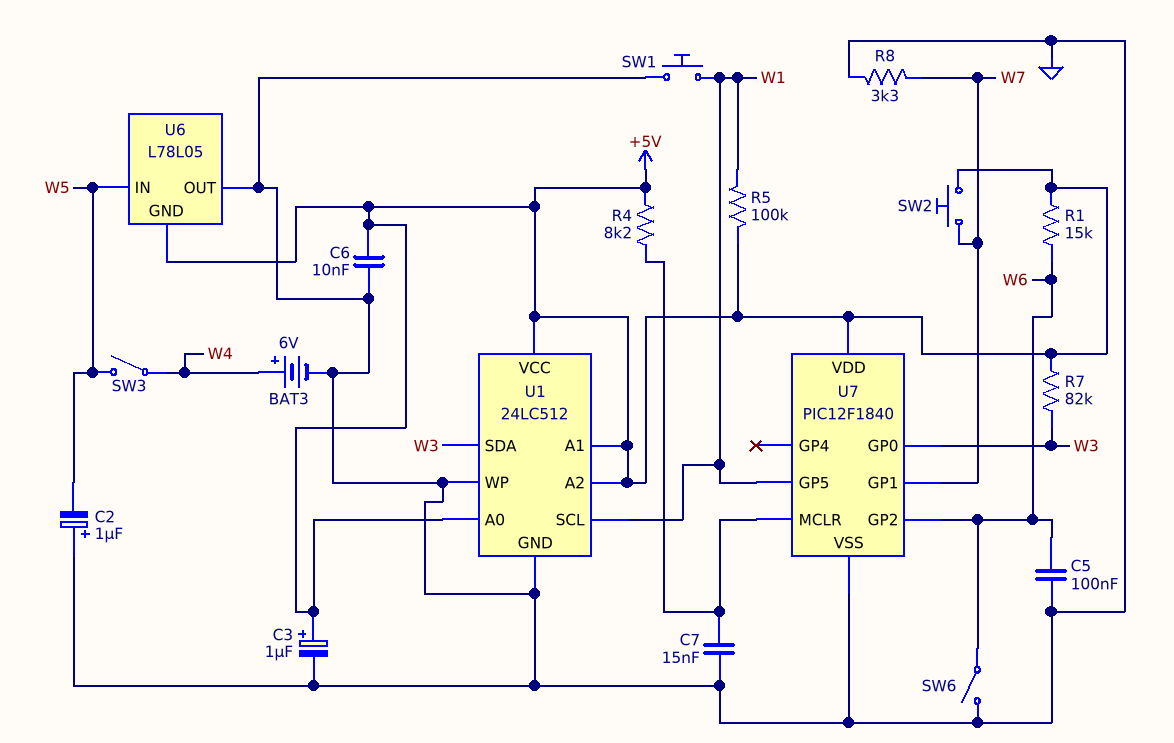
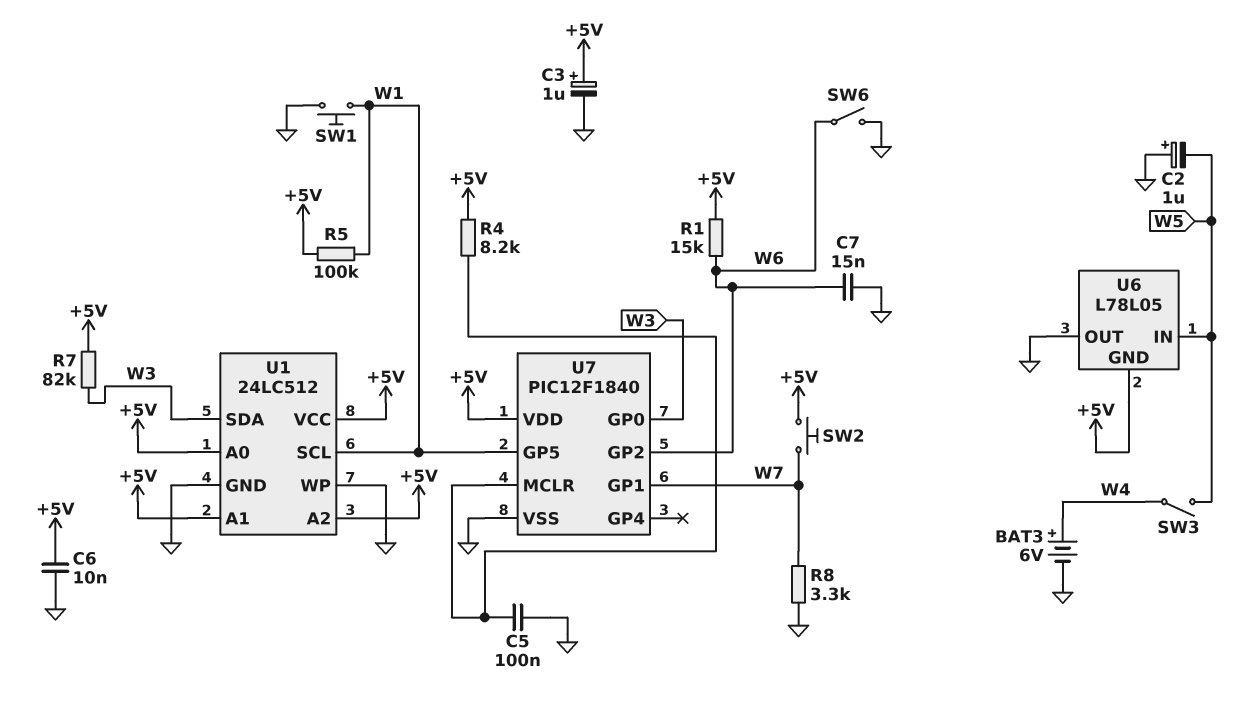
C5: 100nF (GND, W6) -> 100nF (GND, U7/MCLR)
C7: 15nF (GND, U7/MCLR) -> 15nF (GND, W6)

